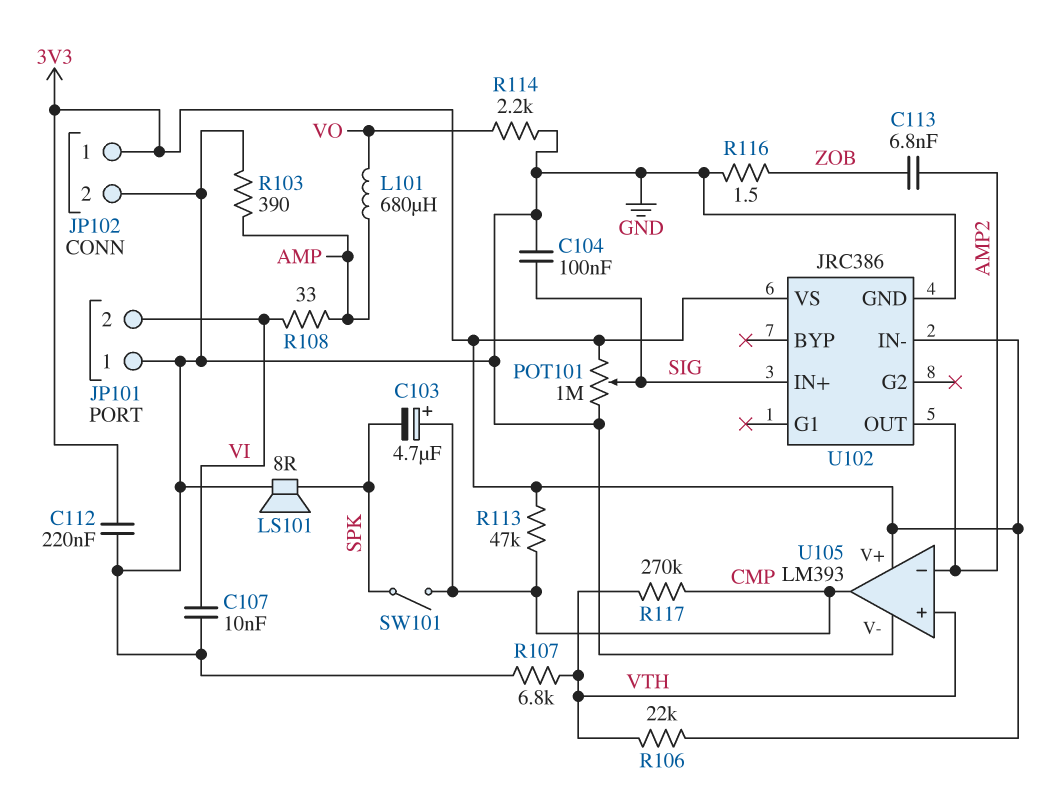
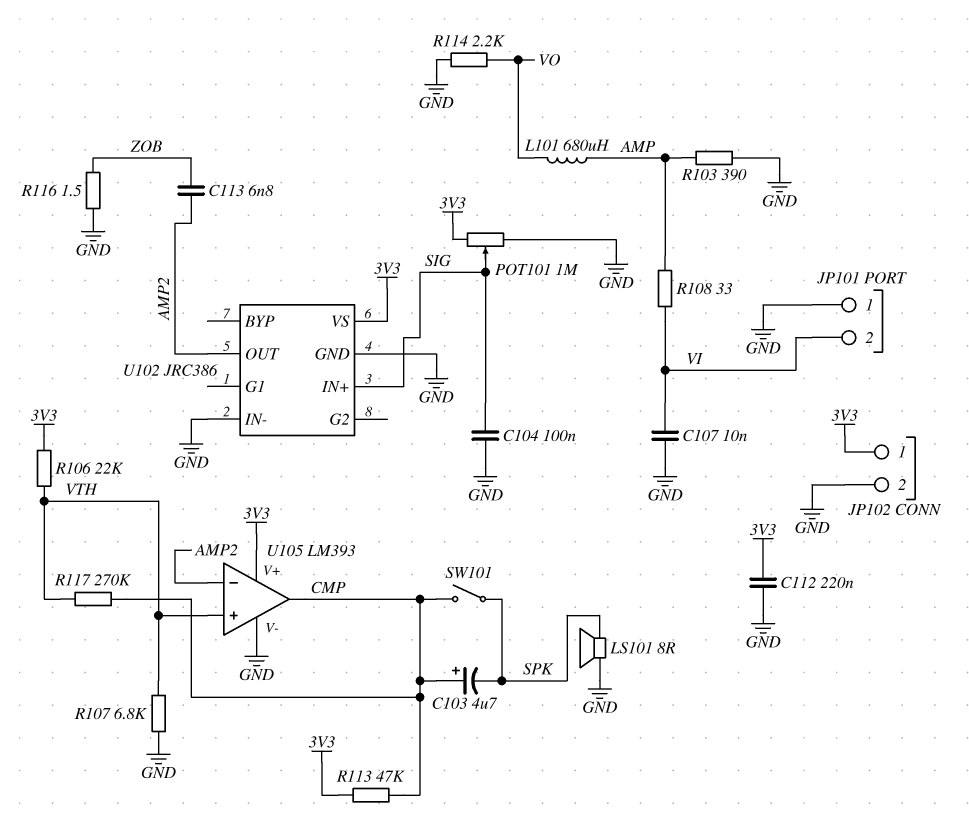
U102 pin IN-: 3V3 -> GND

